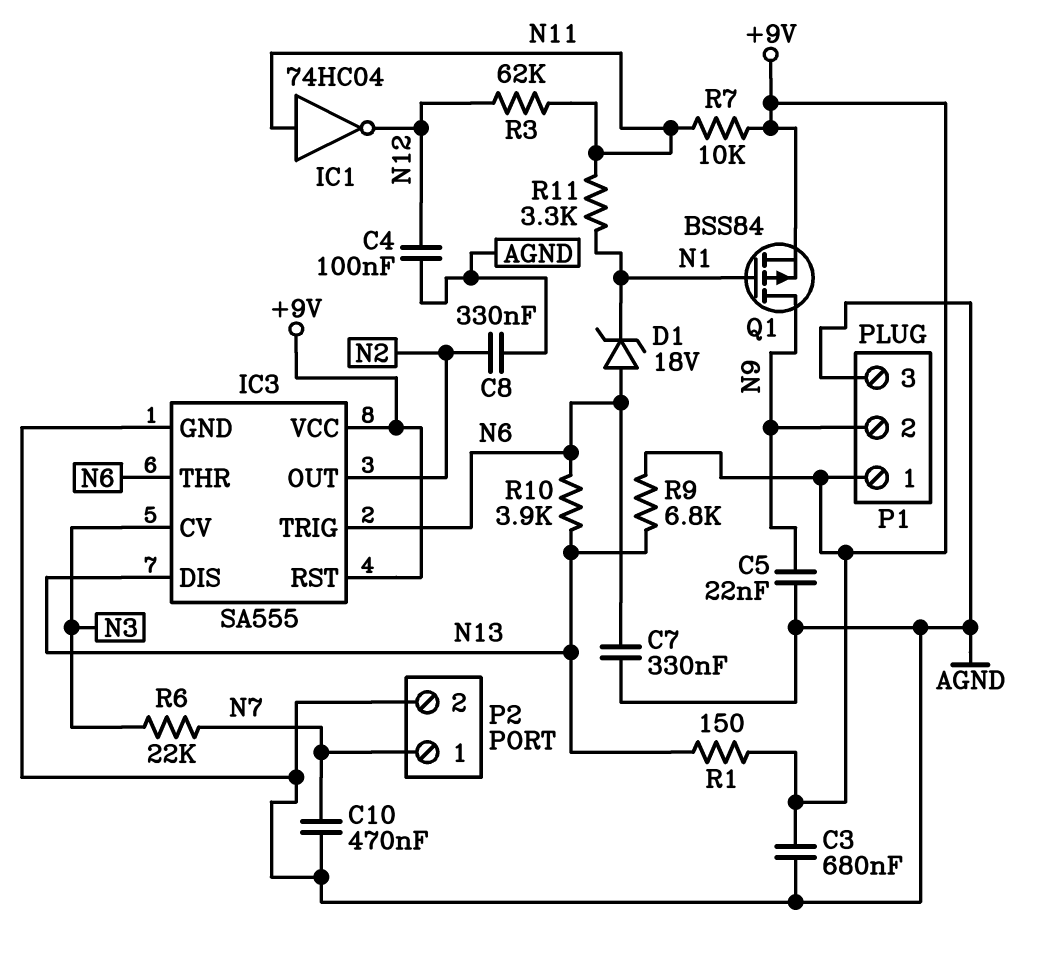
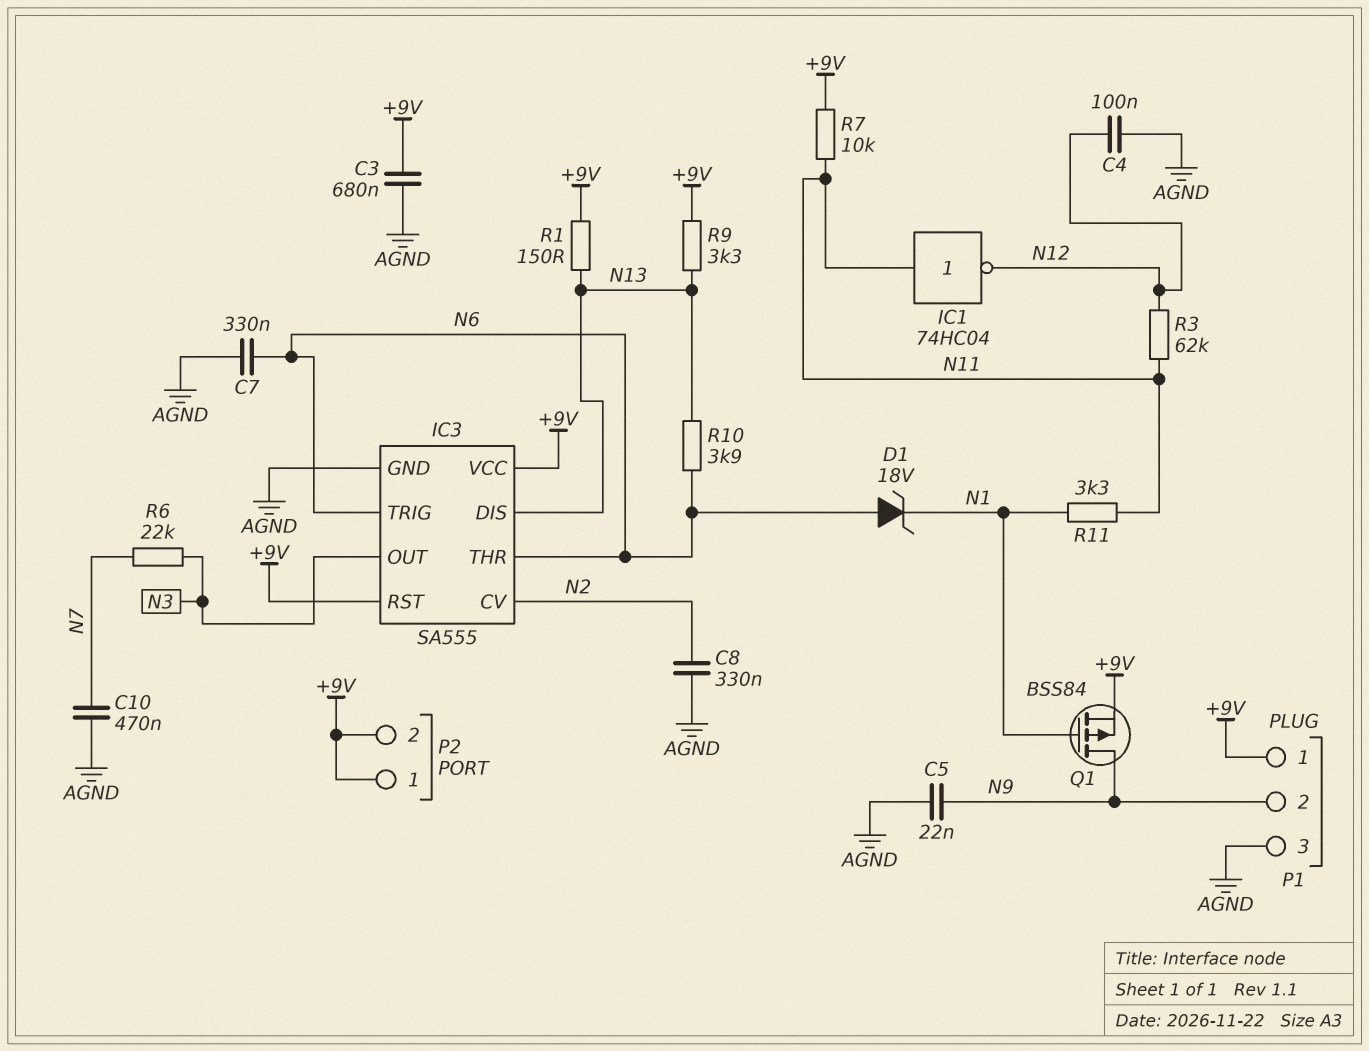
IC3 pin CV: N3 -> N2
IC3 pin OUT: N2 -> N3
P2 pin 1: N7 -> +9V
P2 pin 2: AGND -> +9V
R9: 6.8k (+9V, N13) -> 3.3k (+9V, N13)

